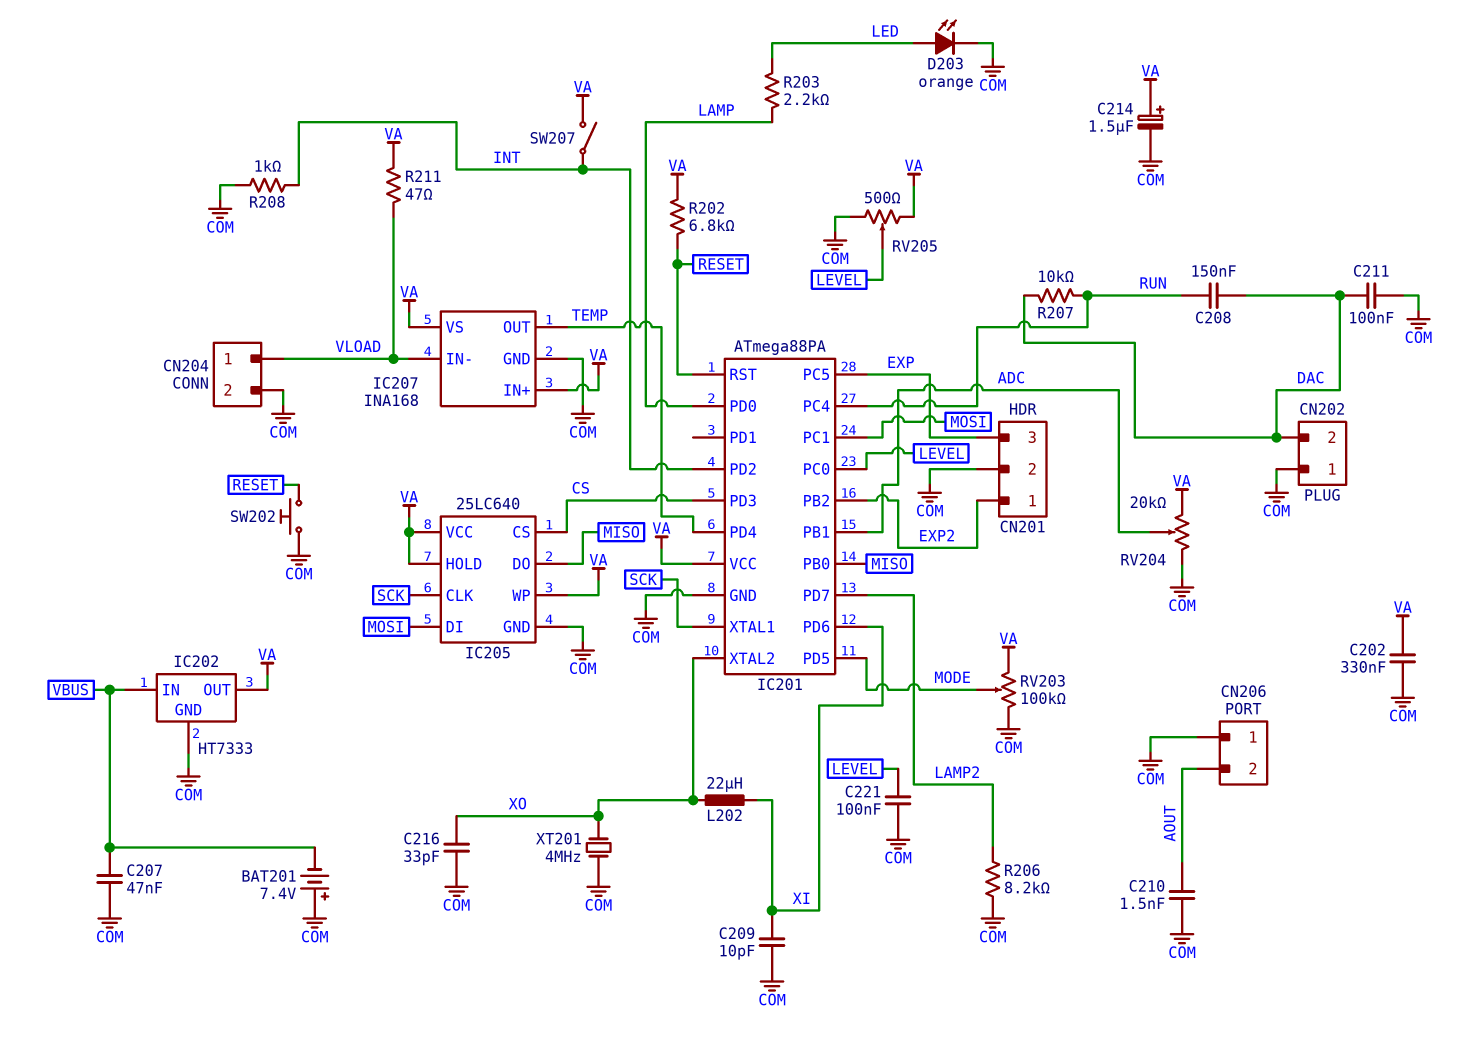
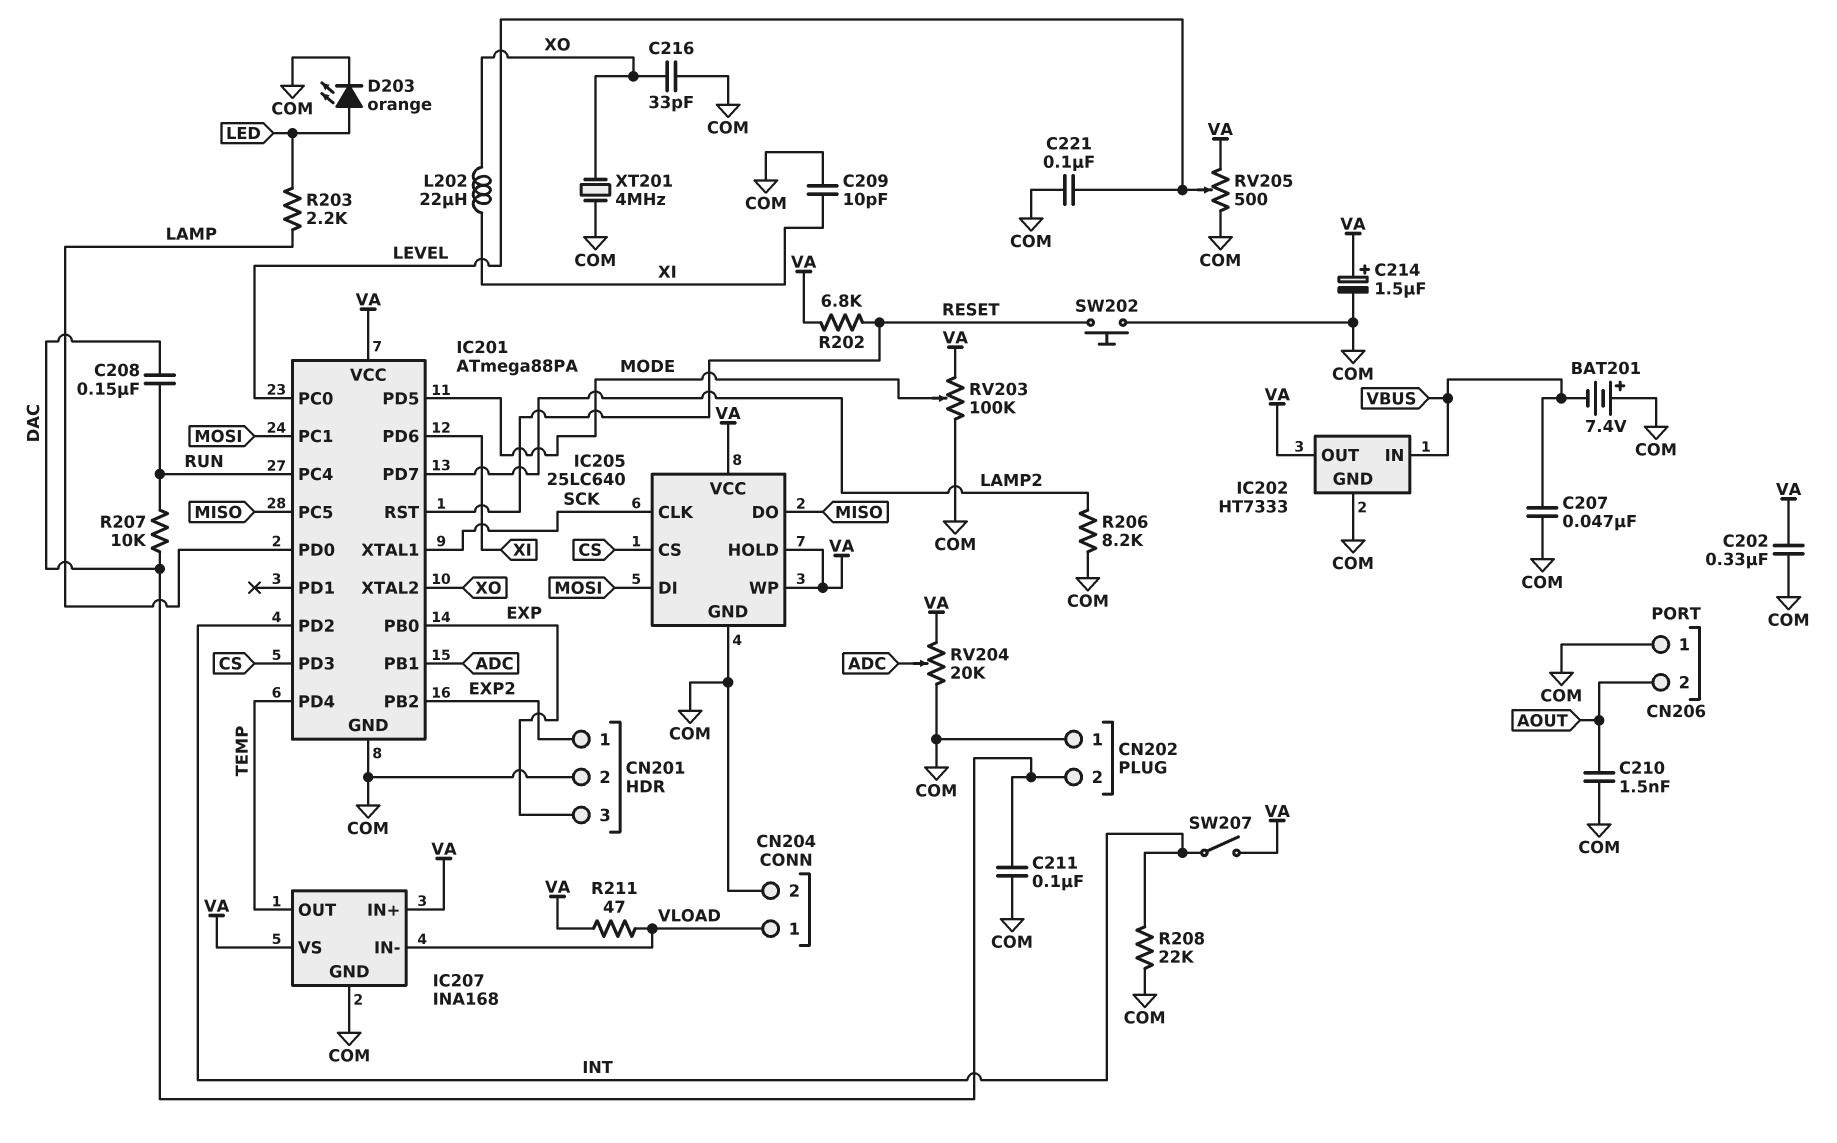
IC201 pin PB0: MISO -> EXP
IC201 pin PC5: EXP -> MISO
R208: 1k (COM, INT) -> 22k (COM, INT)

